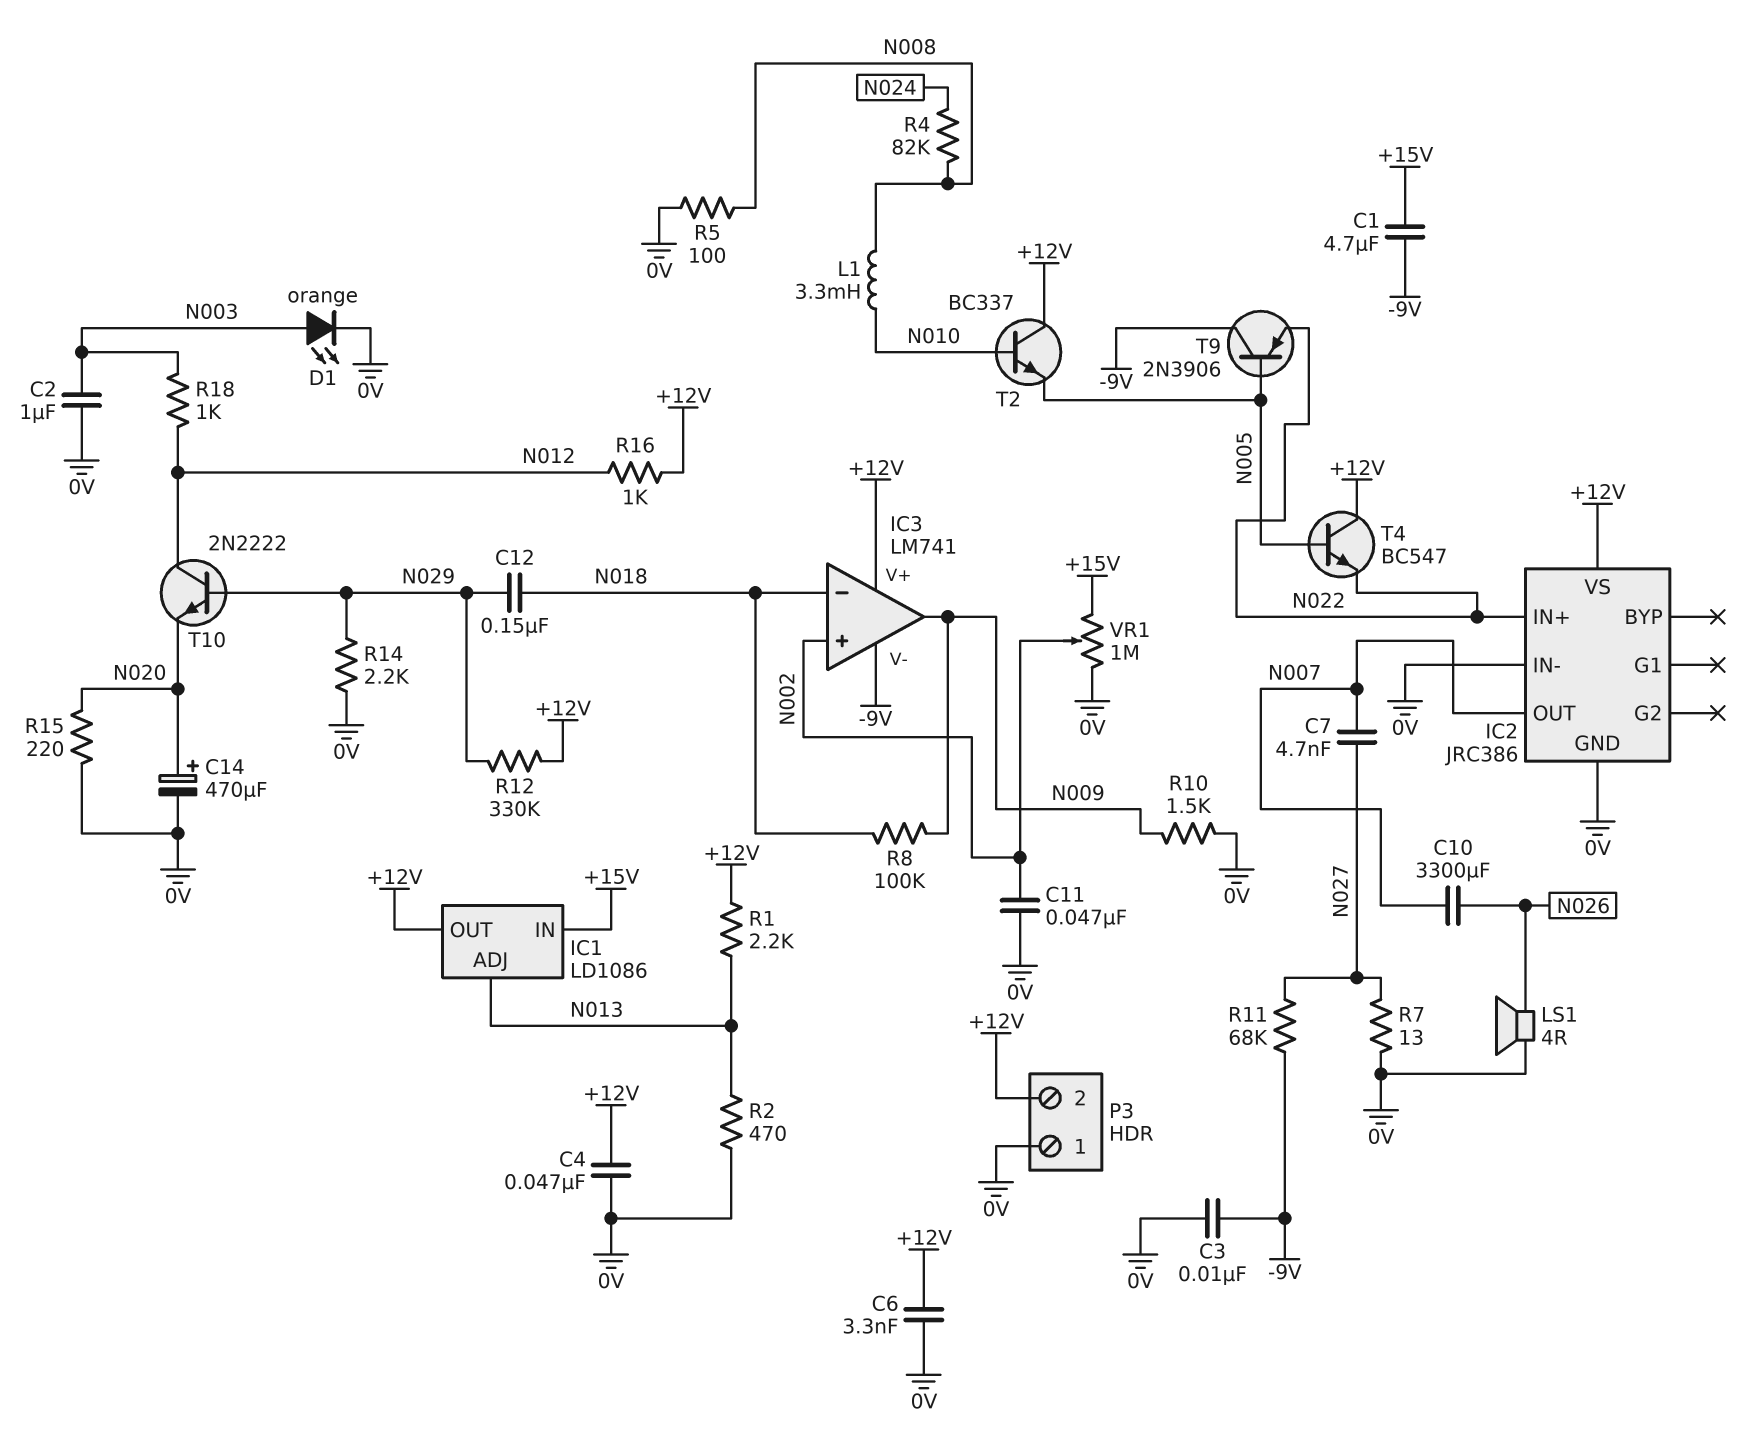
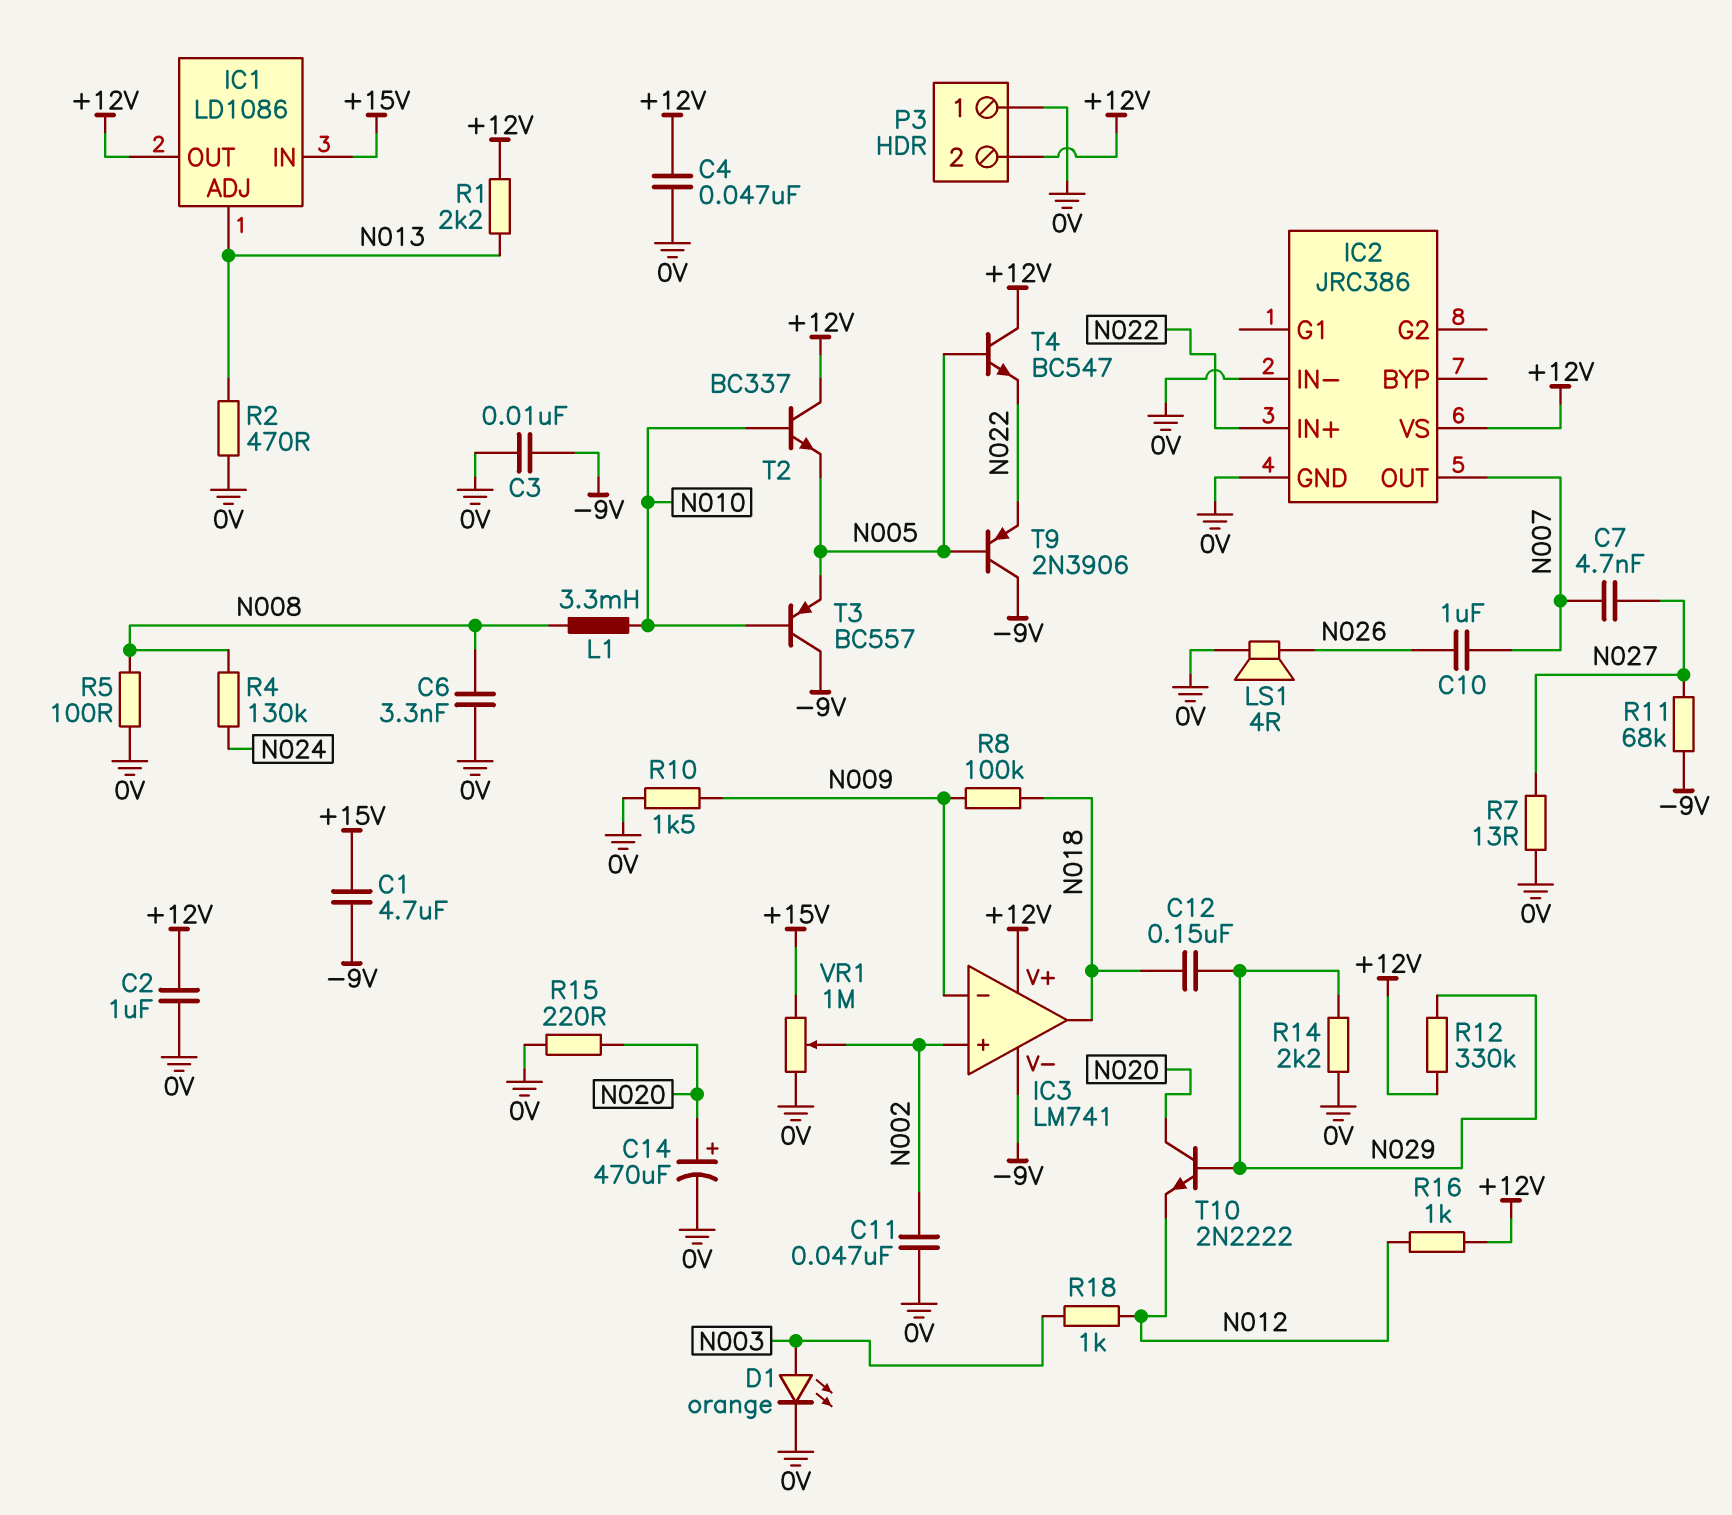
C2: 1uF (0V, N003) -> 1uF (+12V, 0V)
C6: 3.3nF (+12V, 0V) -> 3.3nF (0V, N008)
C10: 3300uF (N007, N026) -> 1uF (N007, N026)
IC3 pin in-: N018 -> N009
IC3 pin out: N009 -> N018
R4: 82k (N008, N024) -> 130k (N008, N024)
T3: none -> PNP BC557 (B N010, C -9V, E N005)
T10: NPN 2N2222 (B N029, C N012, E N020) -> NPN 2N2222 (B N029, C N020, E N012)

